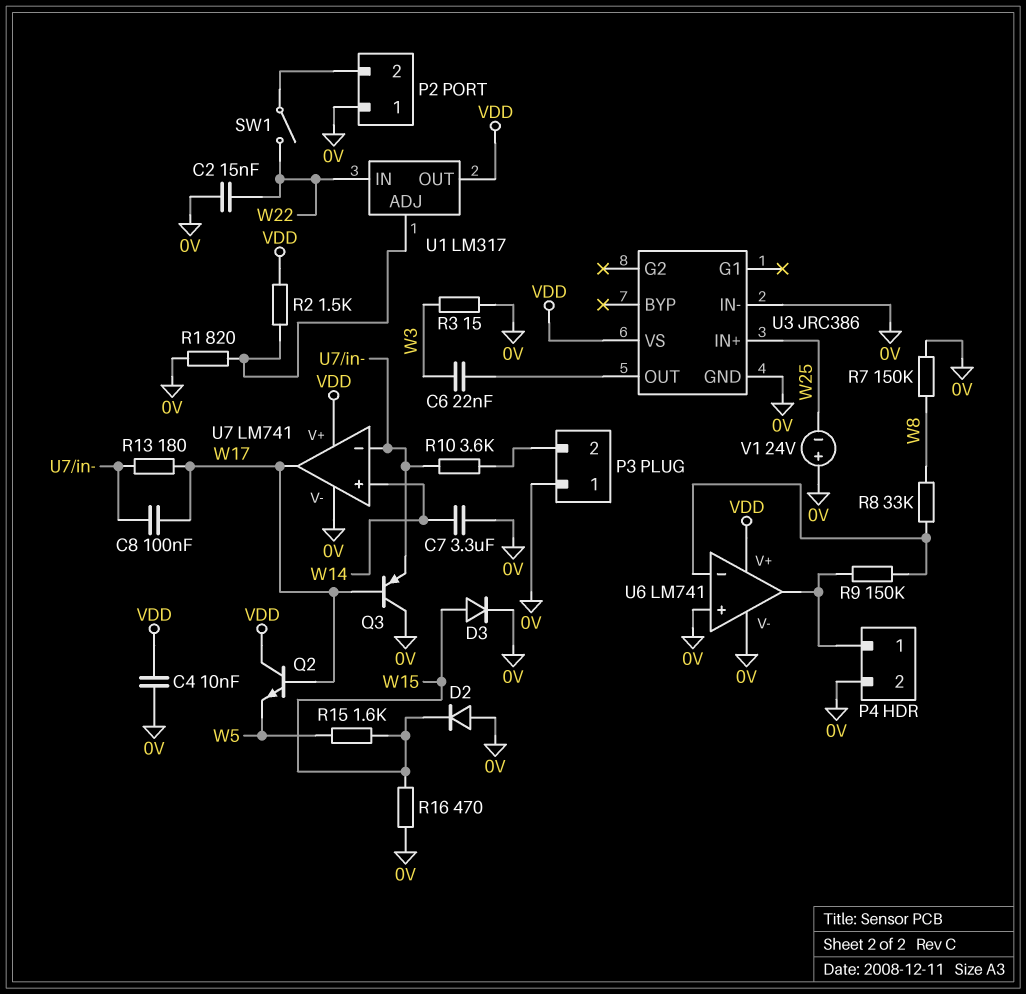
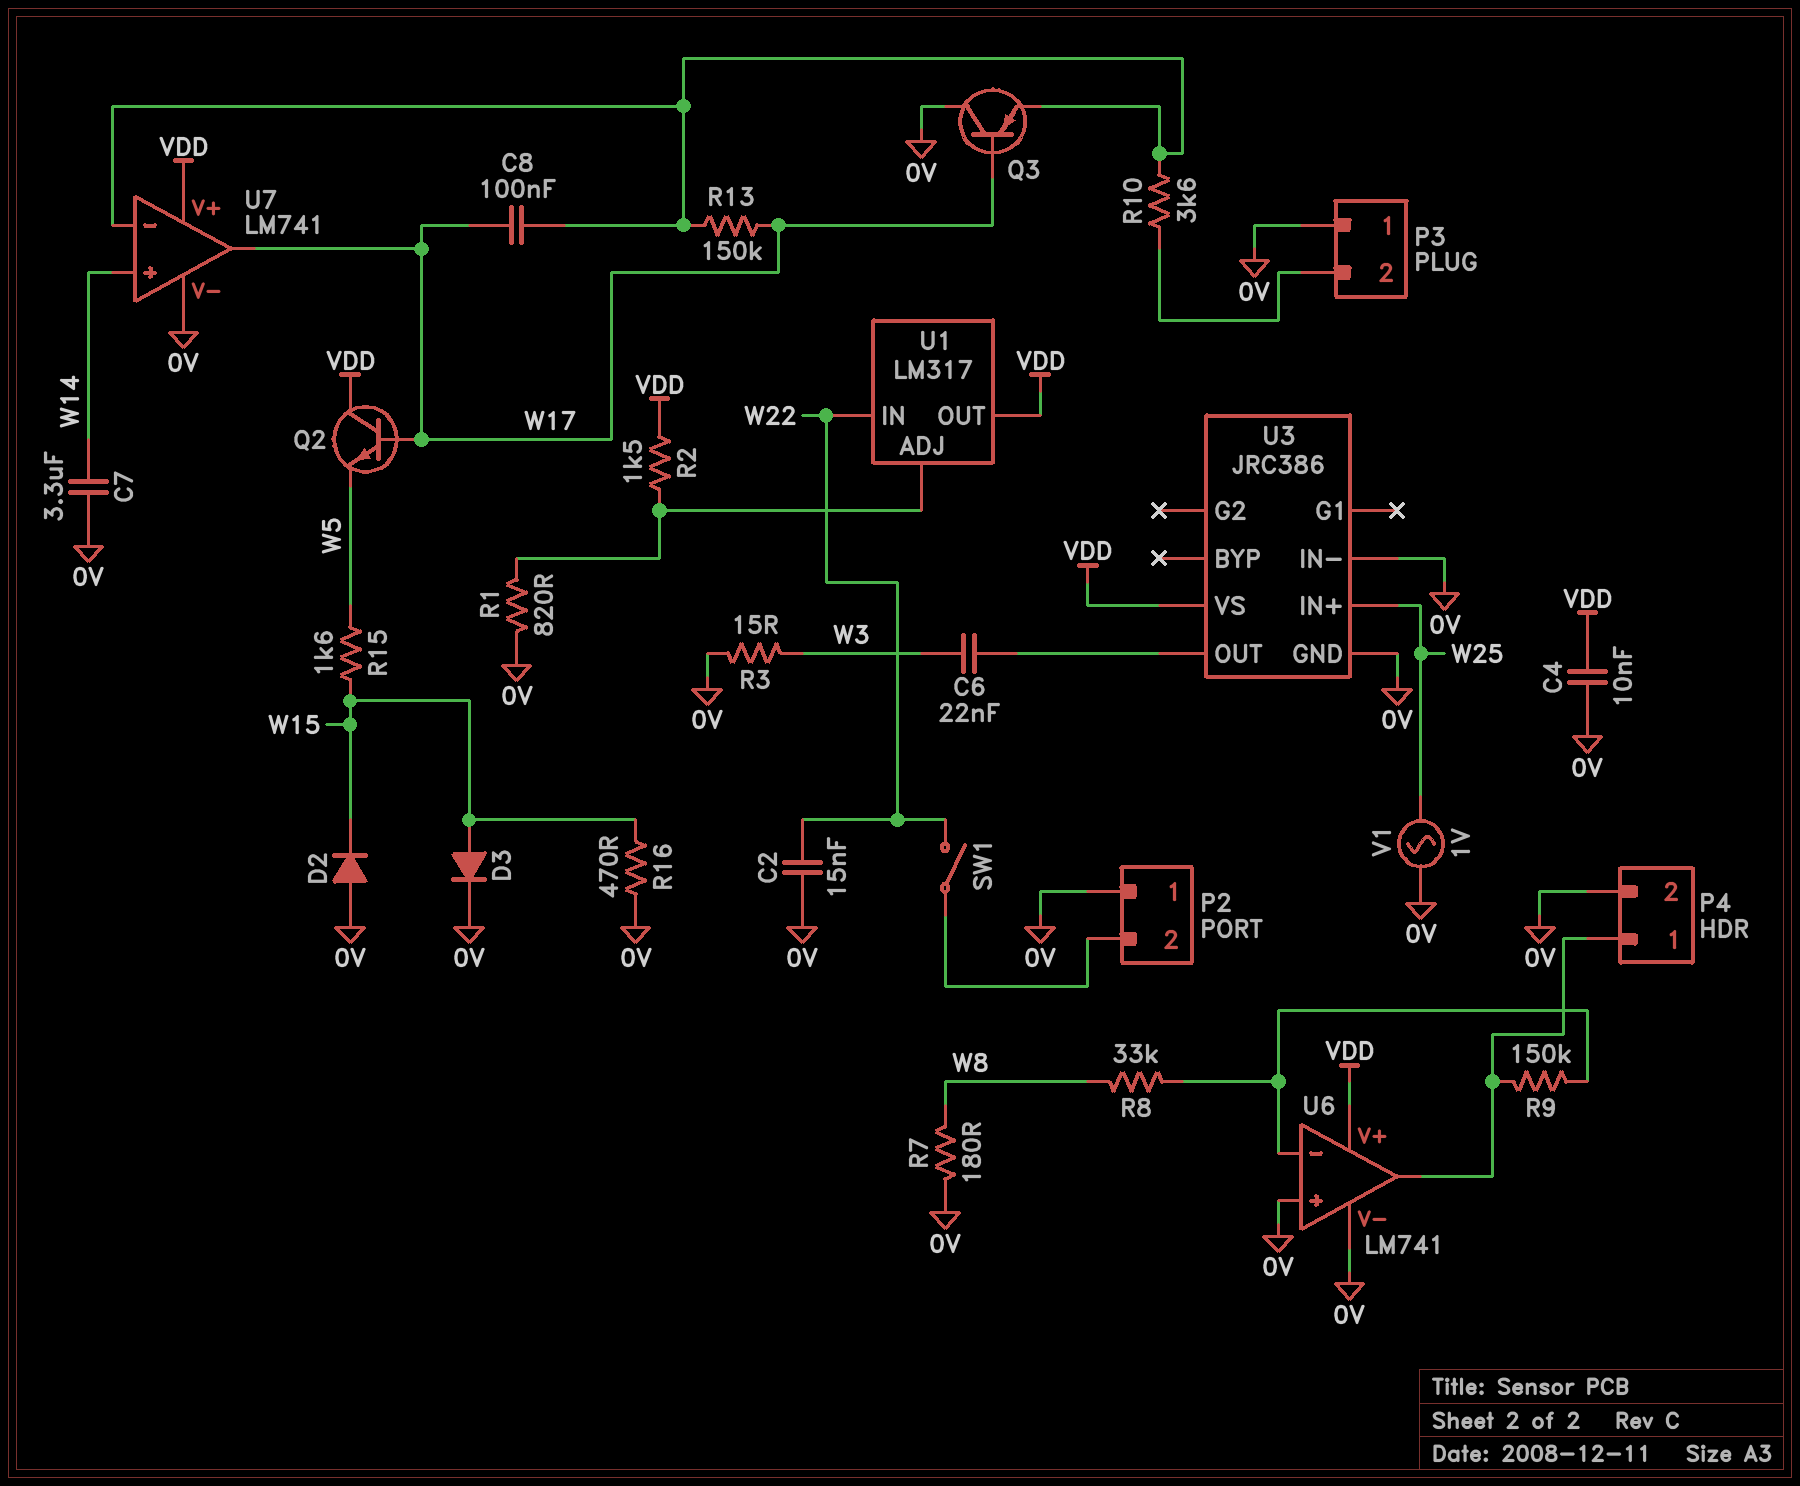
R7: 150k (0V, W8) -> 180 (0V, W8)
R13: 180 (U7/in-, W17) -> 150k (U7/in-, W17)
V1: 24V (plus 0V, minus W25) -> AC 1V (0V, W25)

